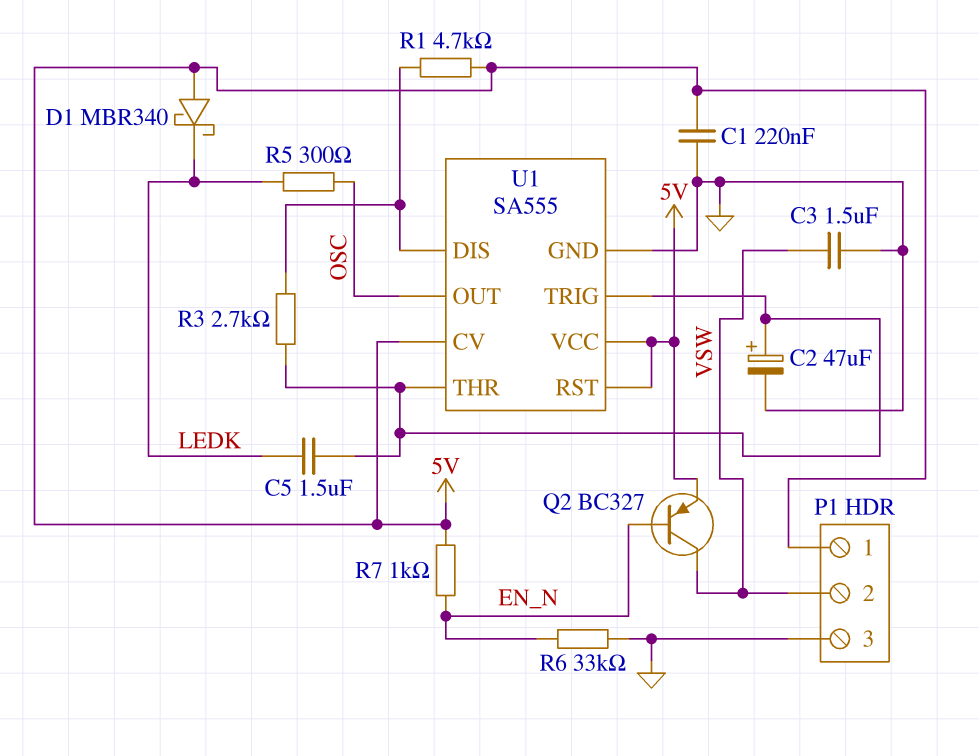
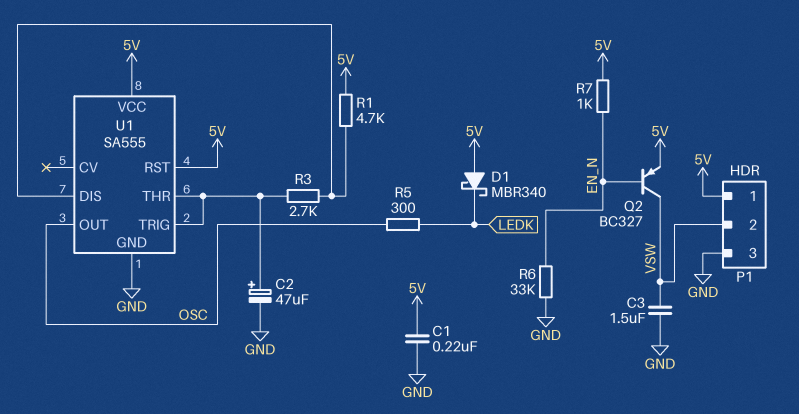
C5: 1.5uF (LEDK, U1/THR) -> none
U1 pin CV: 5V -> none

